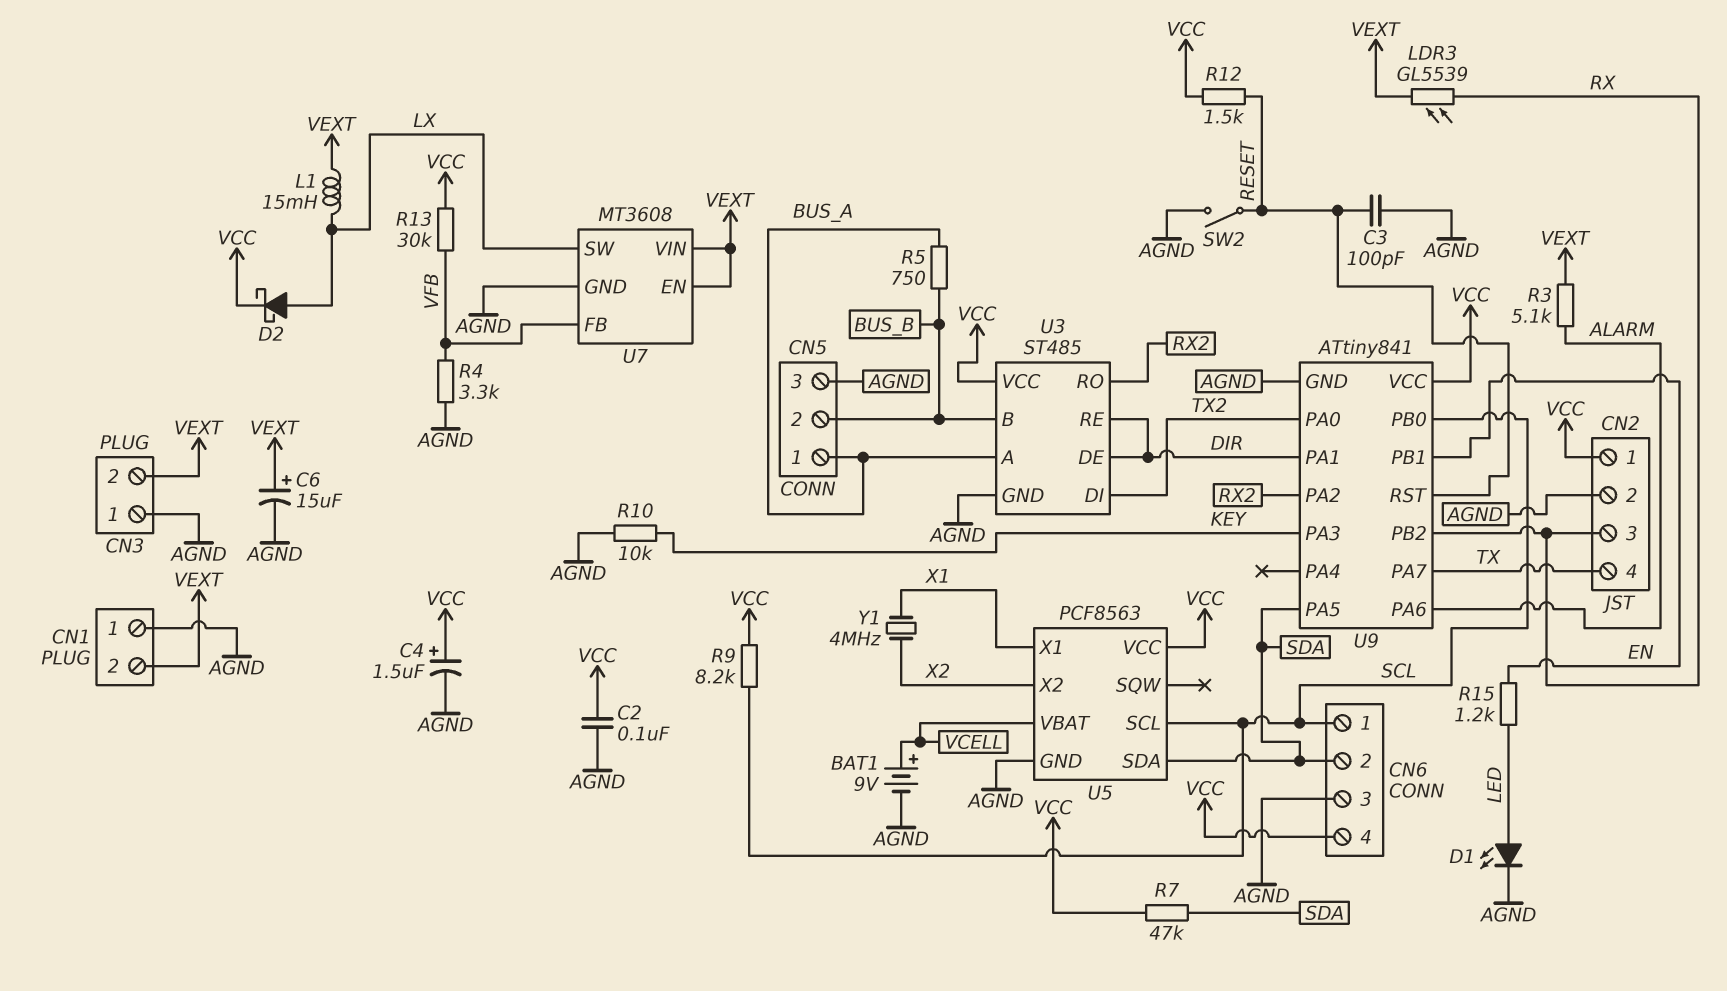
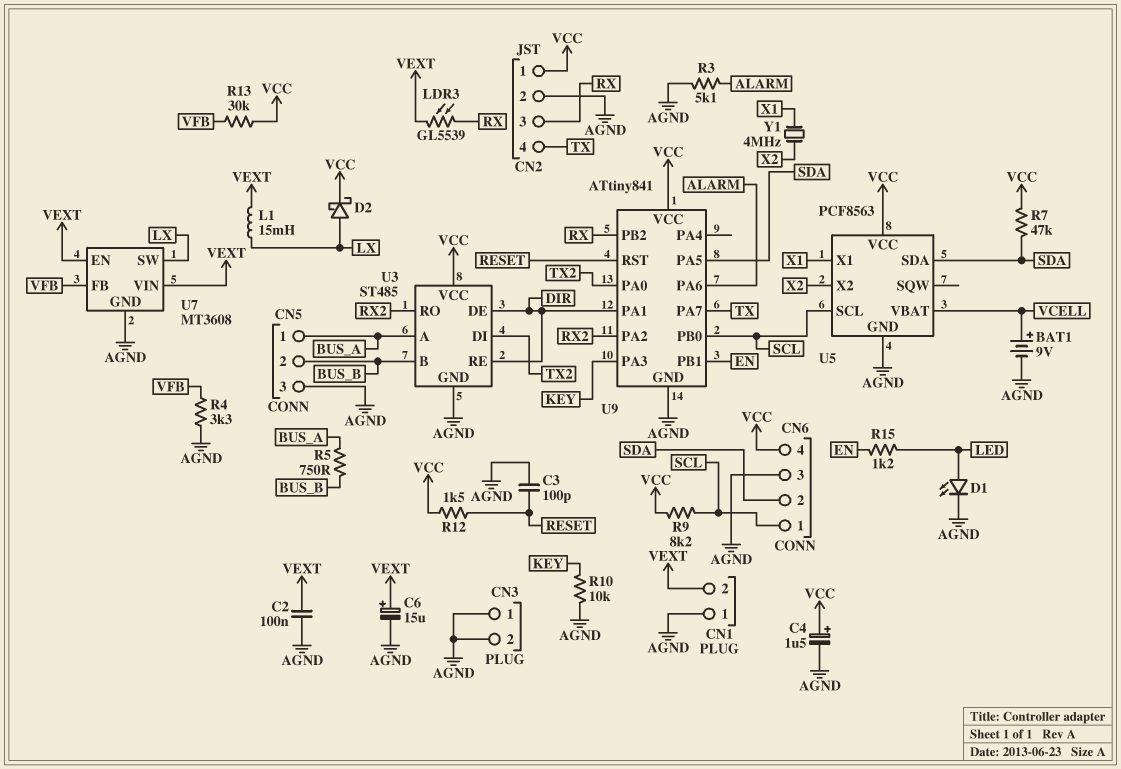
C2: 100nF (AGND, VCC) -> 100nF (AGND, VEXT)
CN3 pin 2: VEXT -> AGND
R3: 5.1k (ALARM, VEXT) -> 5.1k (AGND, ALARM)
SW2: switch (AGND, RESET) -> none

